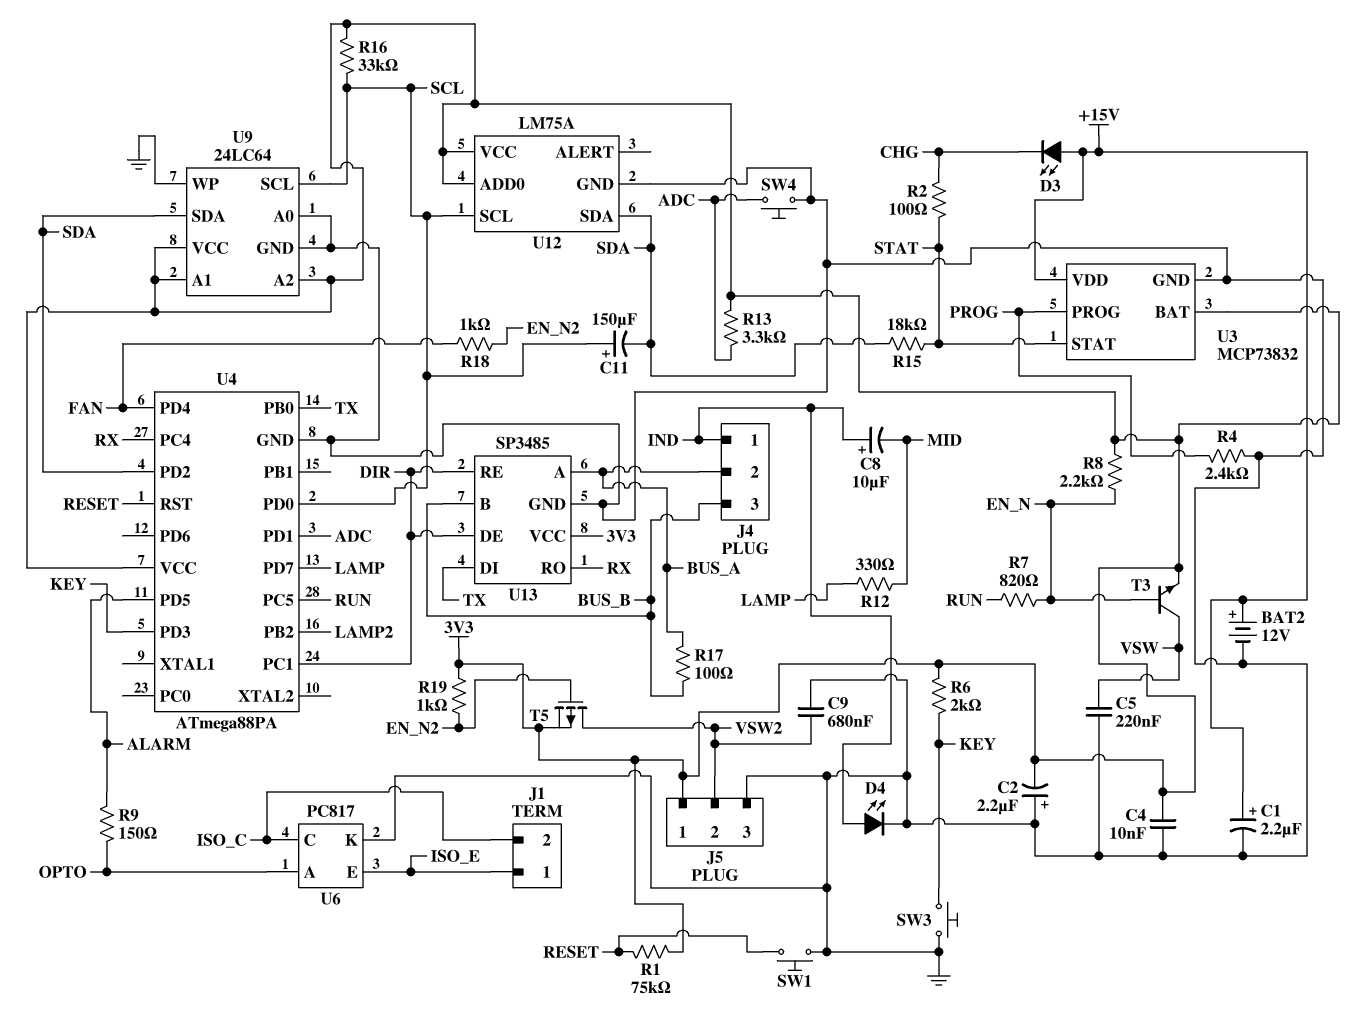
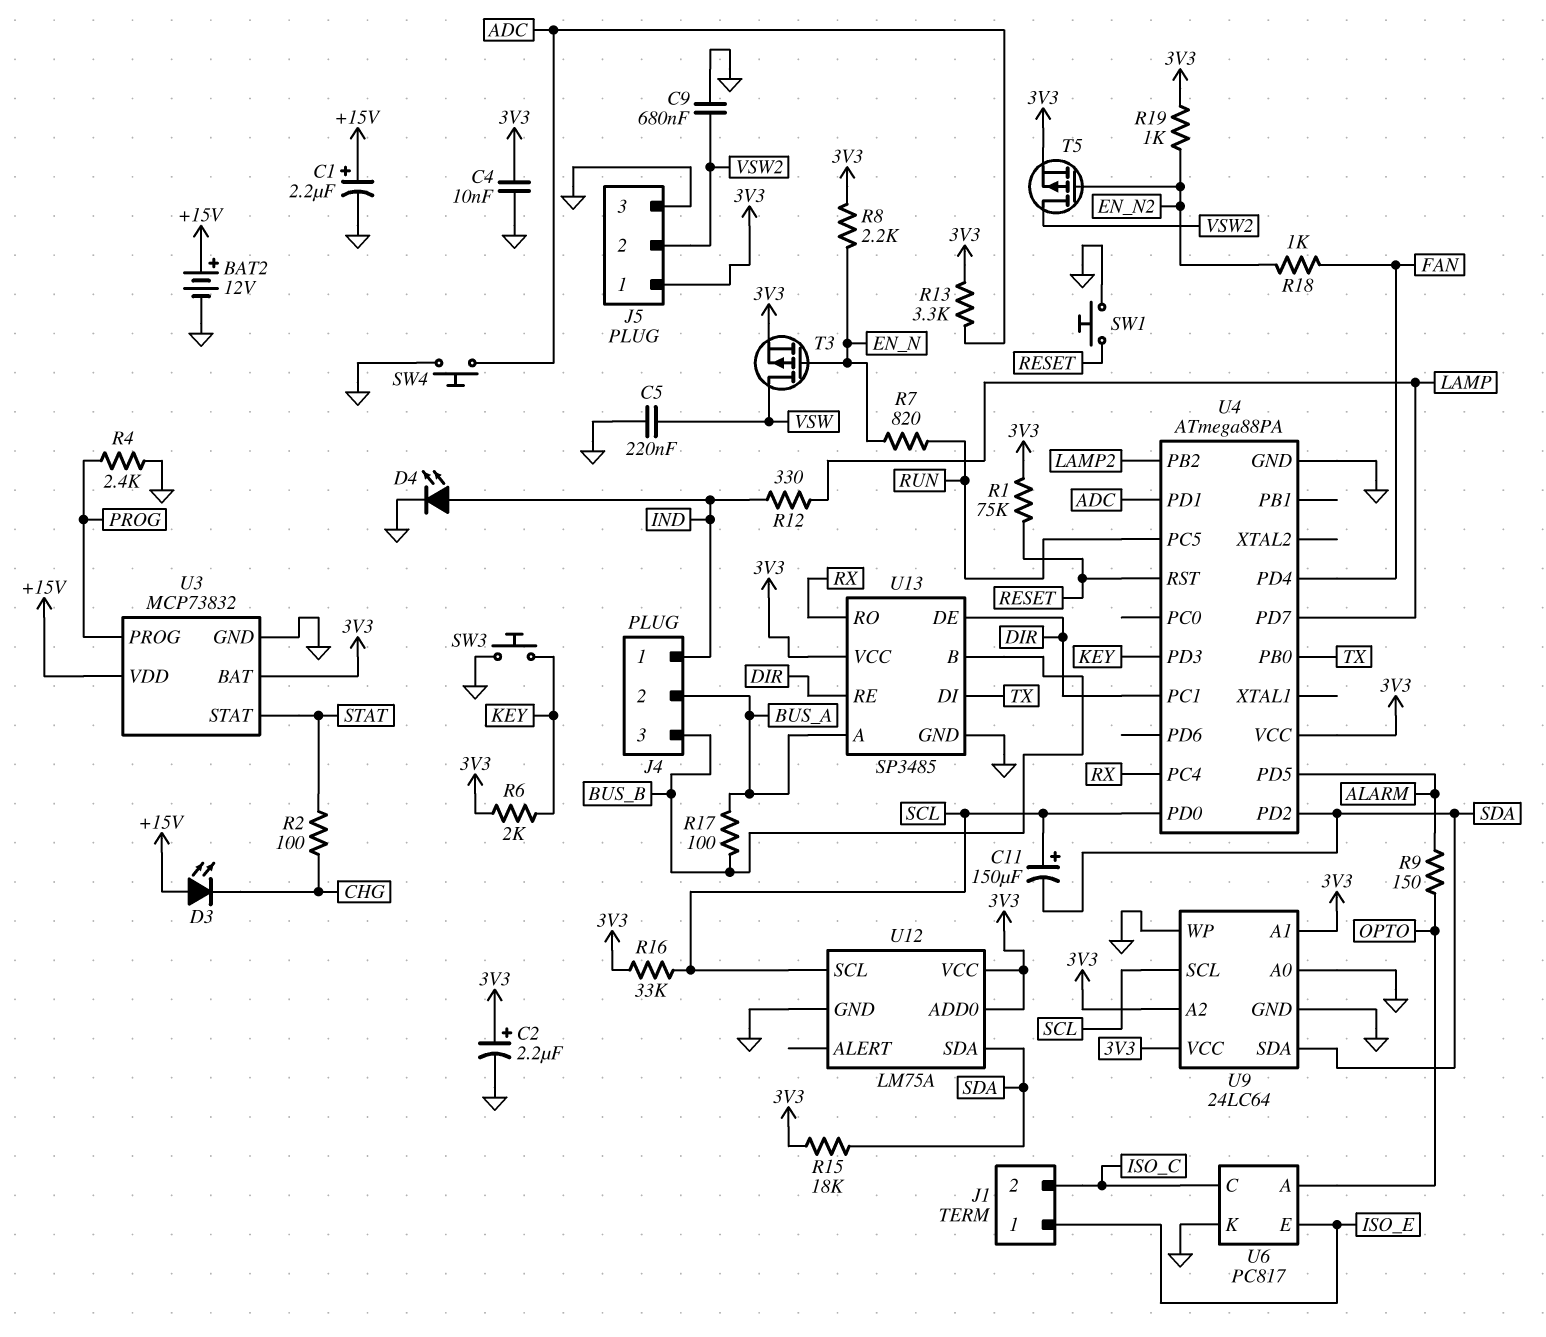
C2: 2.2uF (plus GND, minus 3V3) -> 2.2uF (plus 3V3, minus GND)
C8: 10uF (plus IND, minus MID) -> none
R12: 330 (LAMP, MID) -> 330 (IND, LAMP)
R15: 18k (SDA, STAT) -> 18k (3V3, SDA)
T3: NPN (B EN_N, C VSW, E 3V3) -> PMOS (G EN_N, D VSW, S 3V3)

